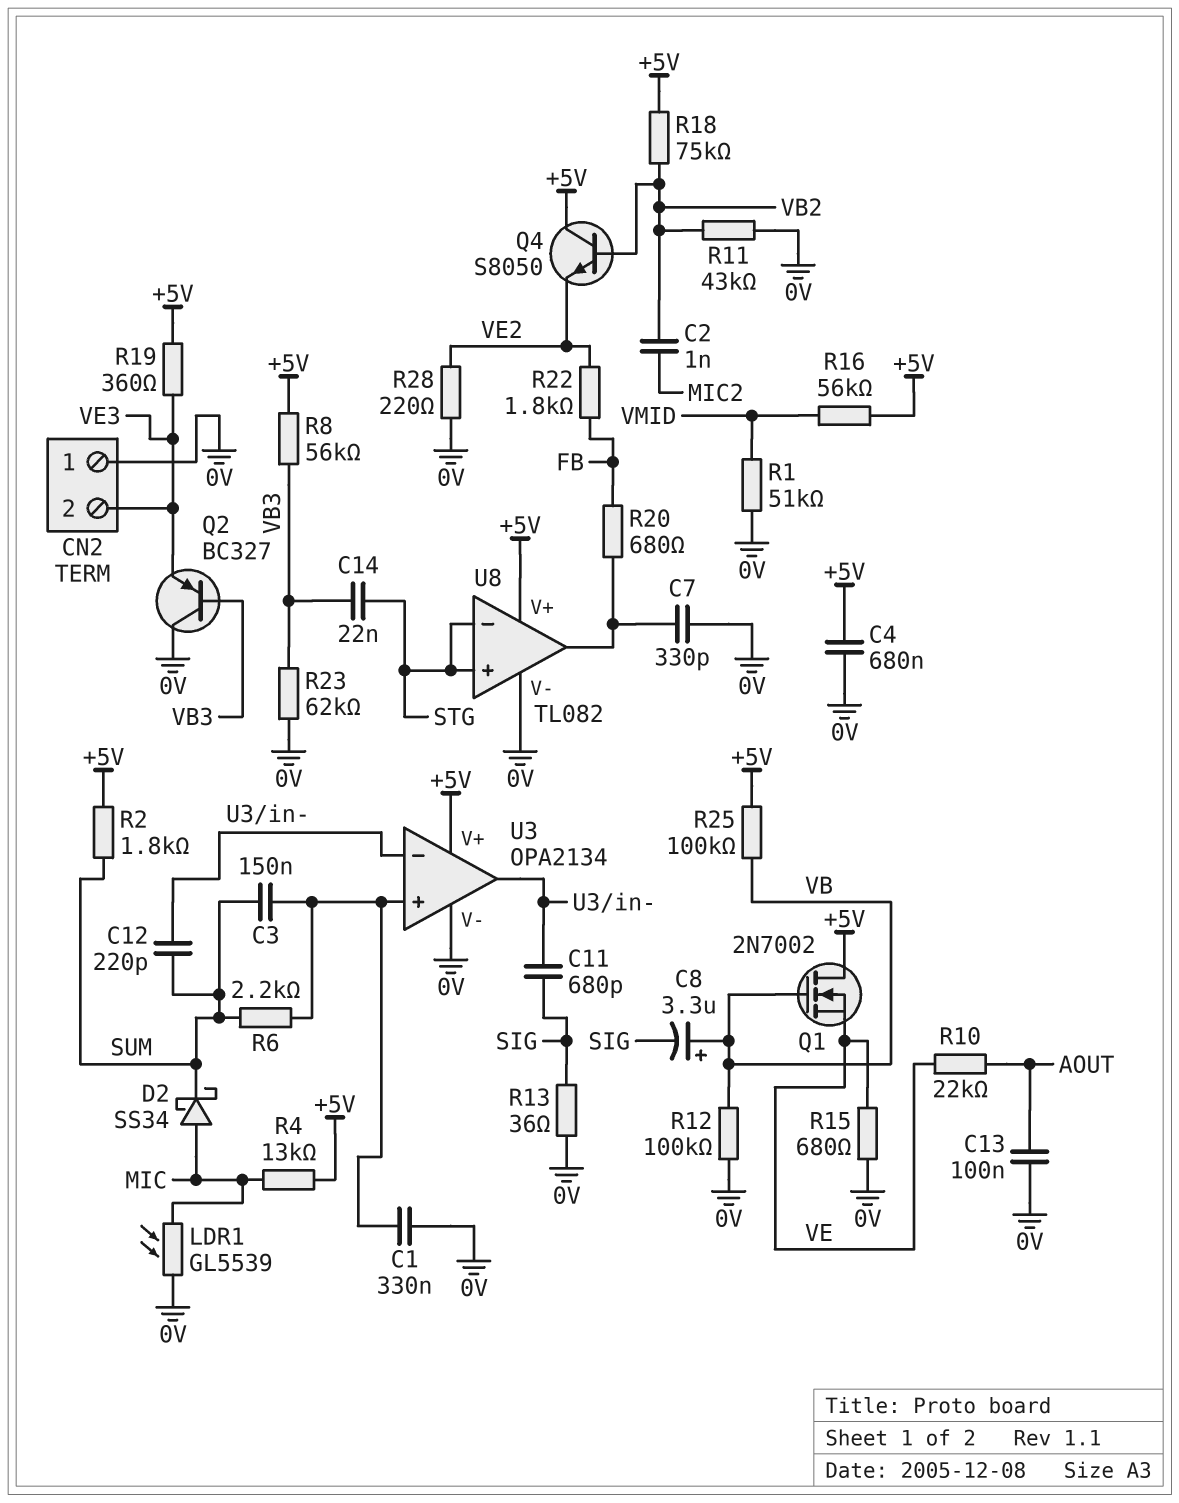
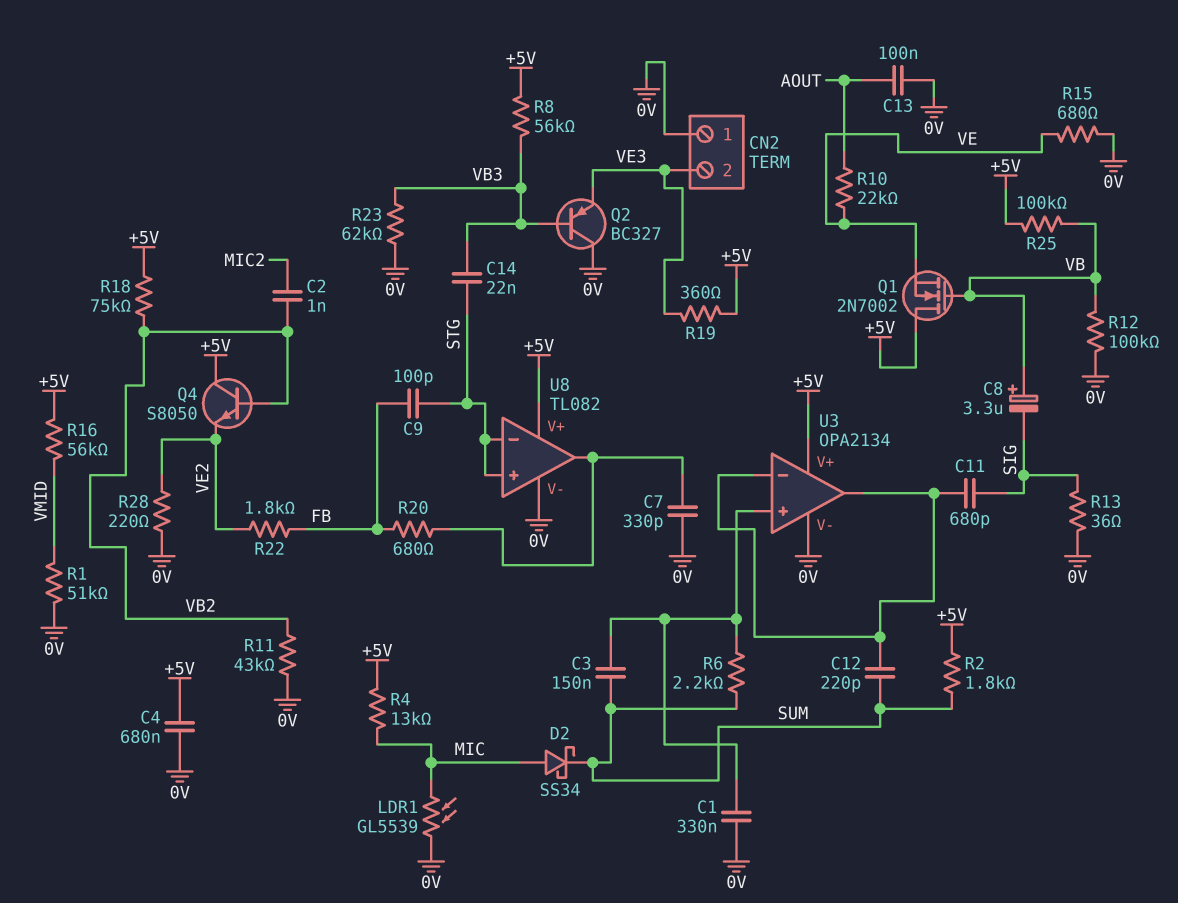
C9: none -> 100pF (FB, STG)

